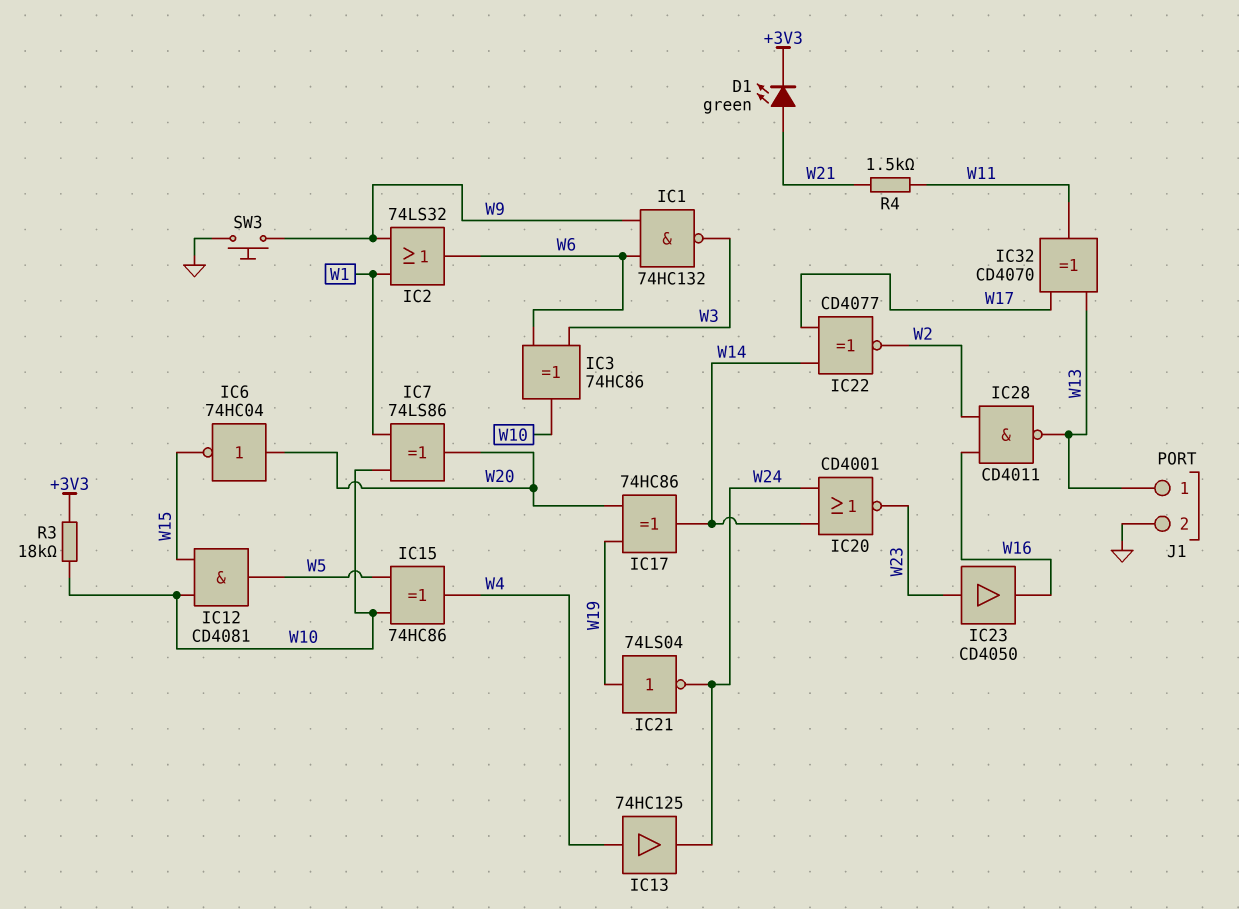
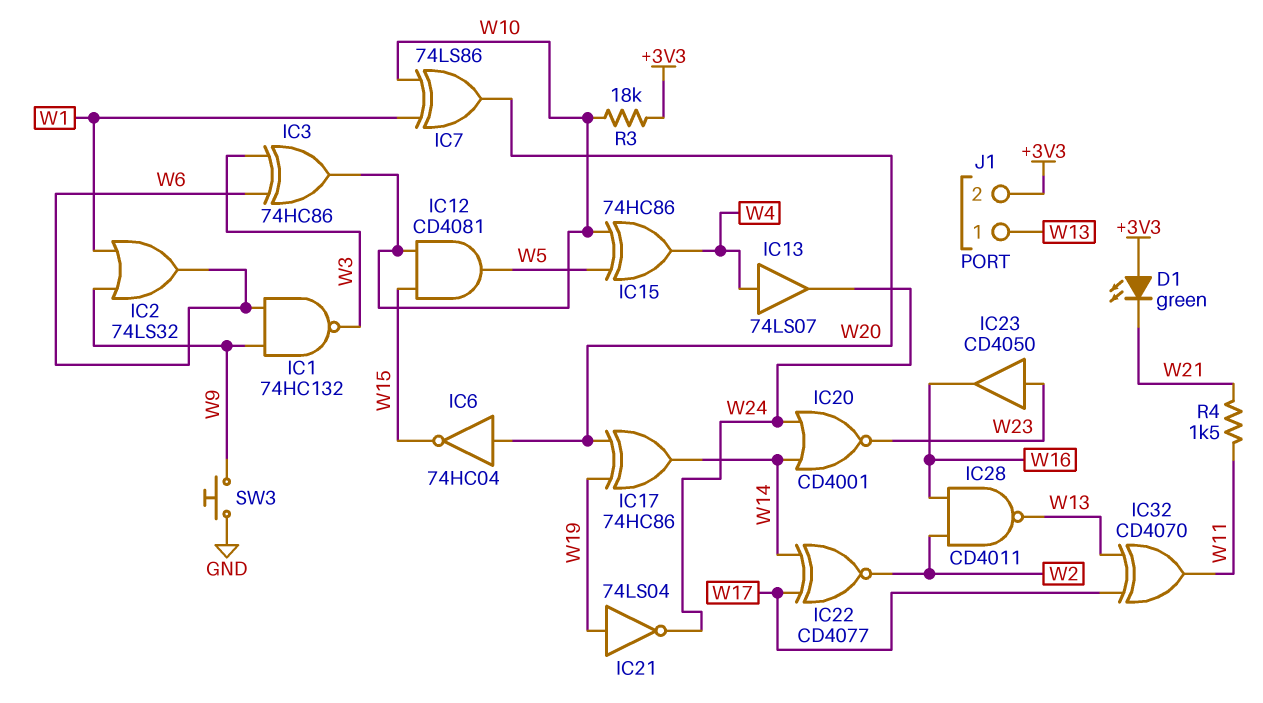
D1: LED green (A W21, K +3V3) -> LED green (A +3V3, K W21)
IC13: buffer 74HC125 (in W4, out W24) -> buffer 74LS07 (in W4, out W24)
J1 pin 2: GND -> +3V3

